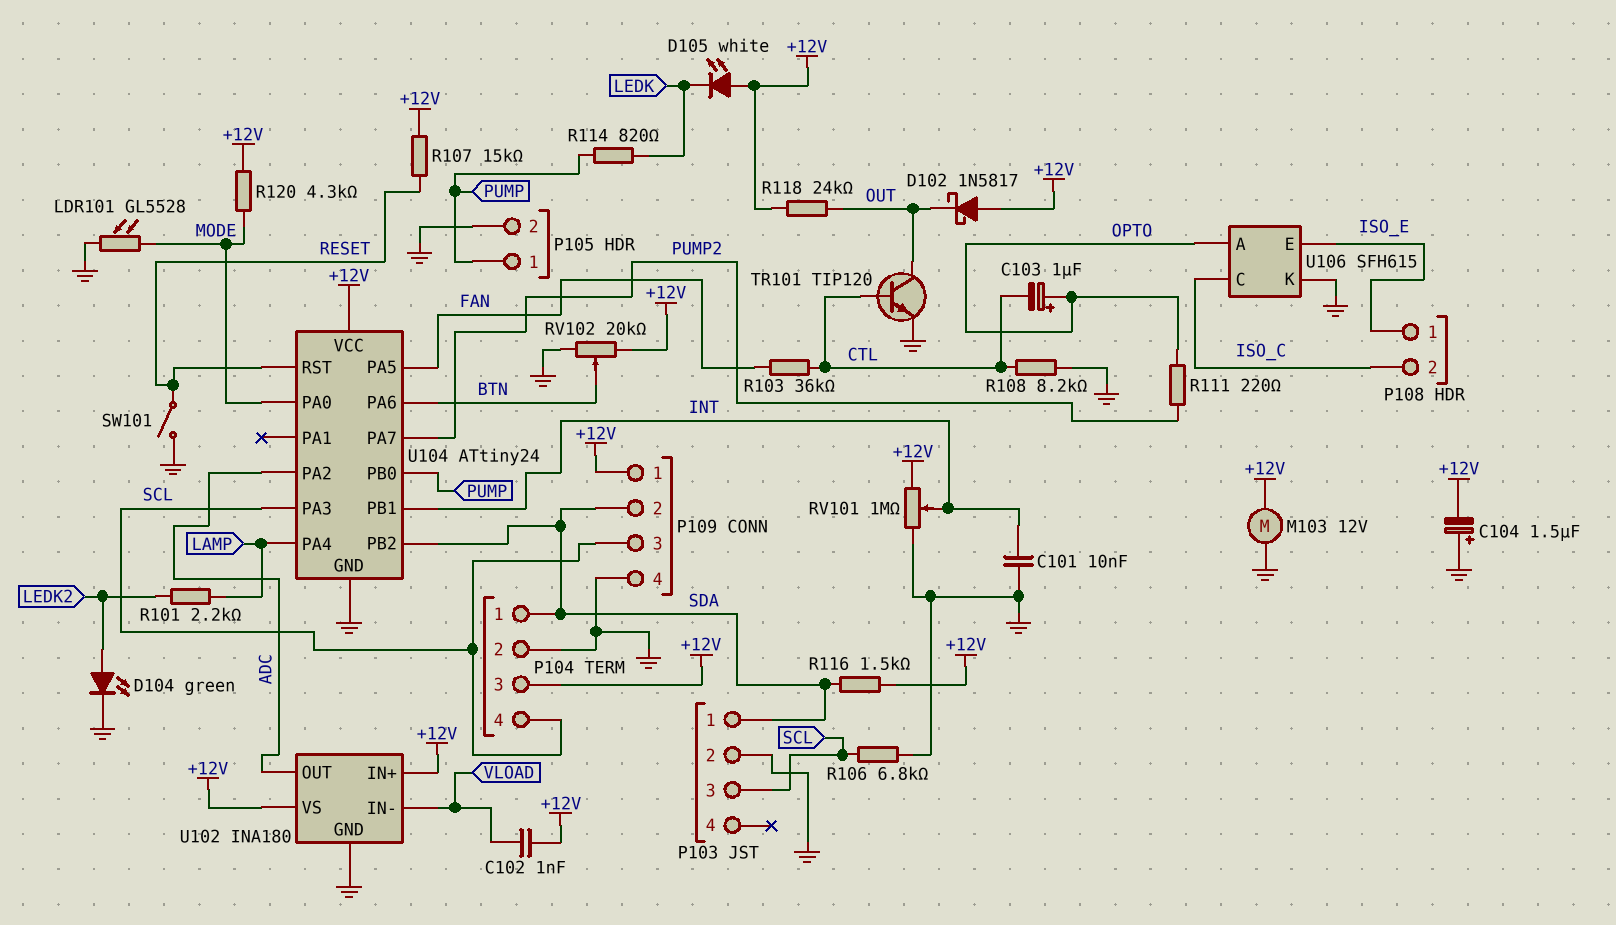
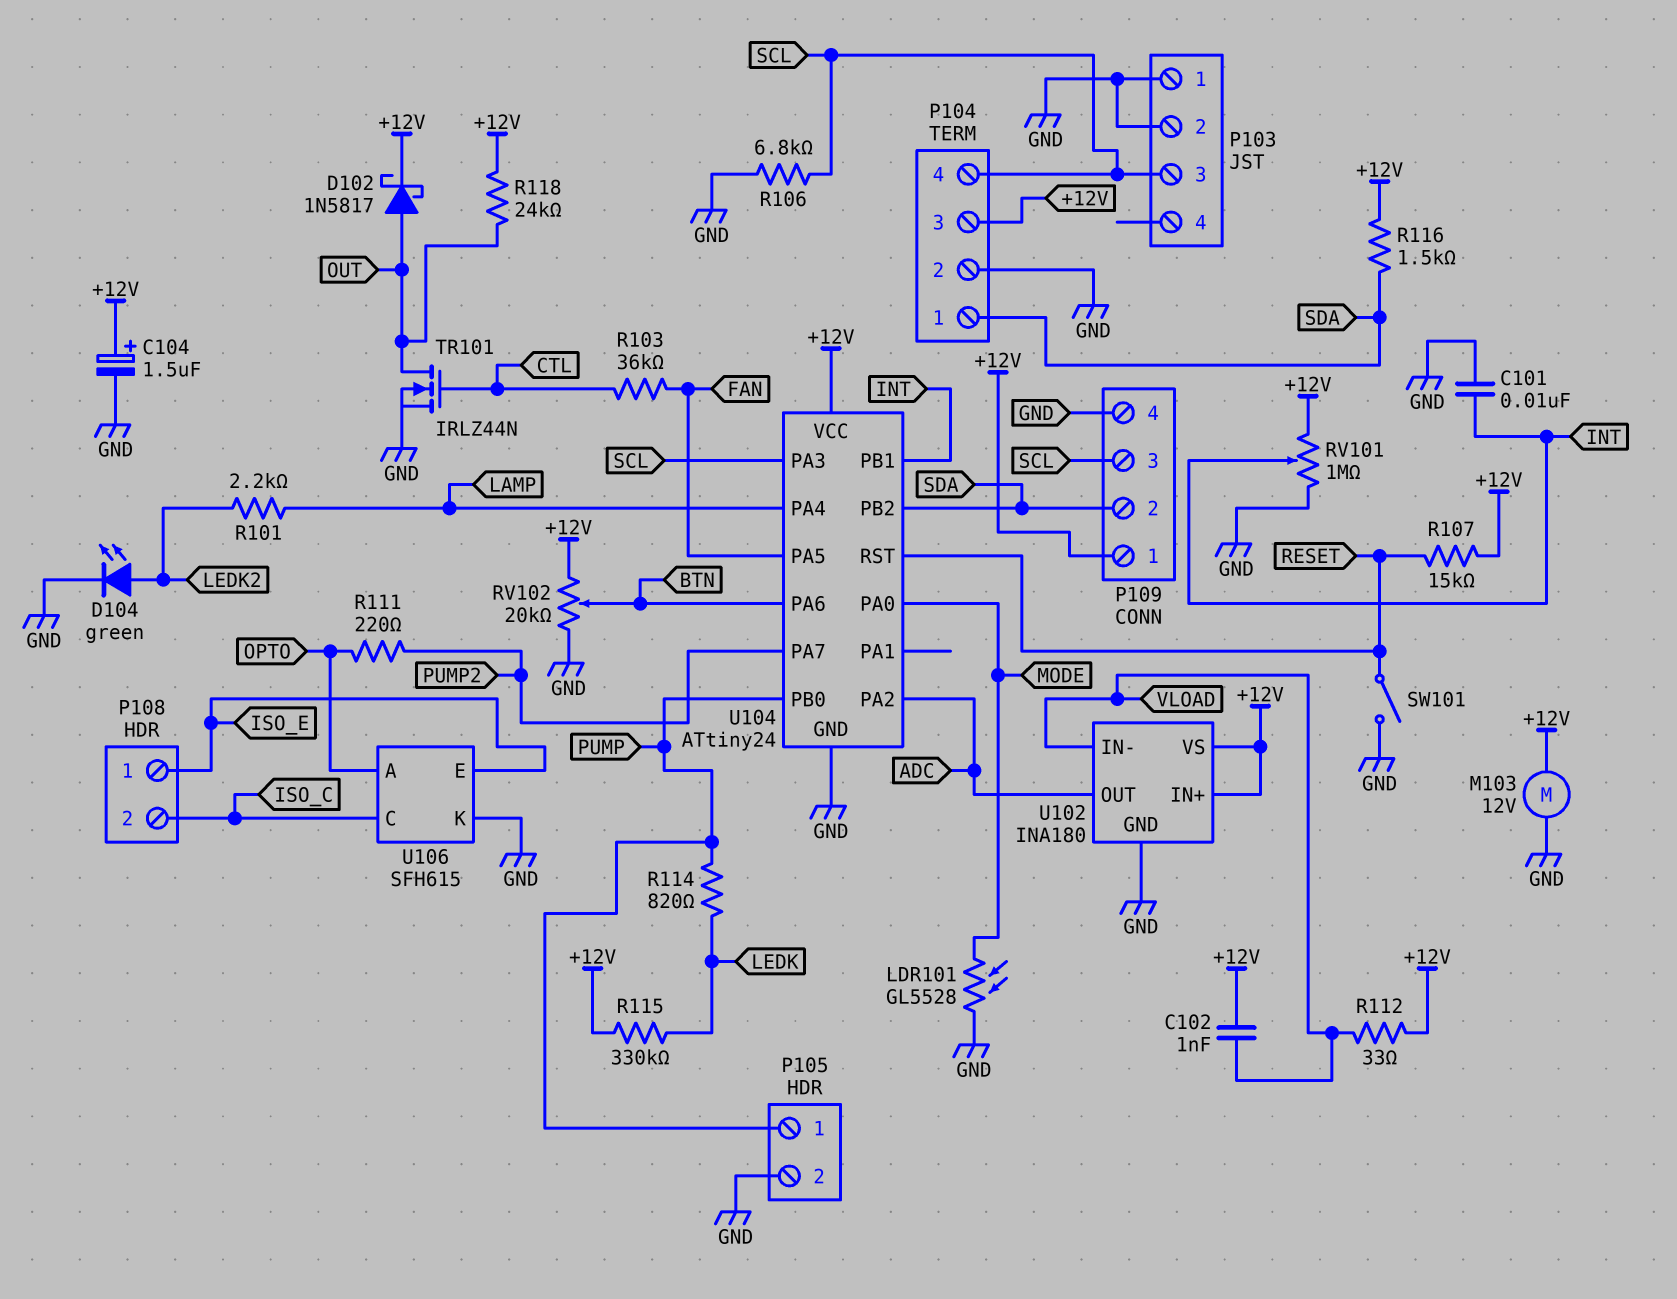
C103: 1uF (plus OPTO, minus CTL) -> none
C104: 1.5uF (plus GND, minus +12V) -> 1.5uF (plus +12V, minus GND)
D102: schottky 1N5817 (A +12V, K OUT) -> schottky 1N5817 (A OUT, K +12V)
D105: LED white (A +12V, K LEDK) -> none
P103 pin 1: SDA -> GND
R108: 8.2k (CTL, GND) -> none
R112: none -> 33 (+12V, VLOAD)
R115: none -> 330k (+12V, LEDK)
R120: 4.3k (+12V, MODE) -> none
TR101: NPN TIP120 (B CTL, C OUT, E GND) -> NMOS IRLZ44N (G CTL, D OUT, S GND)

